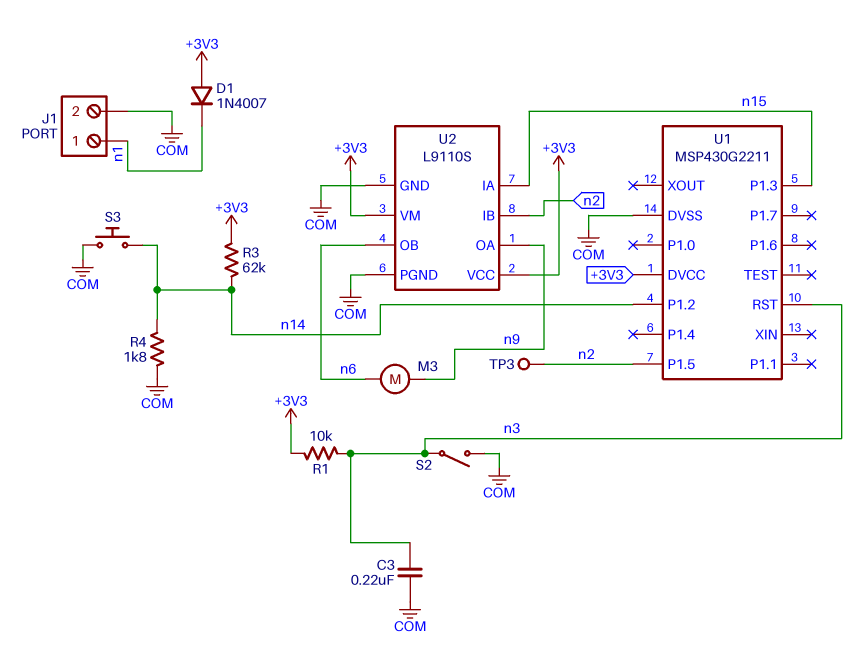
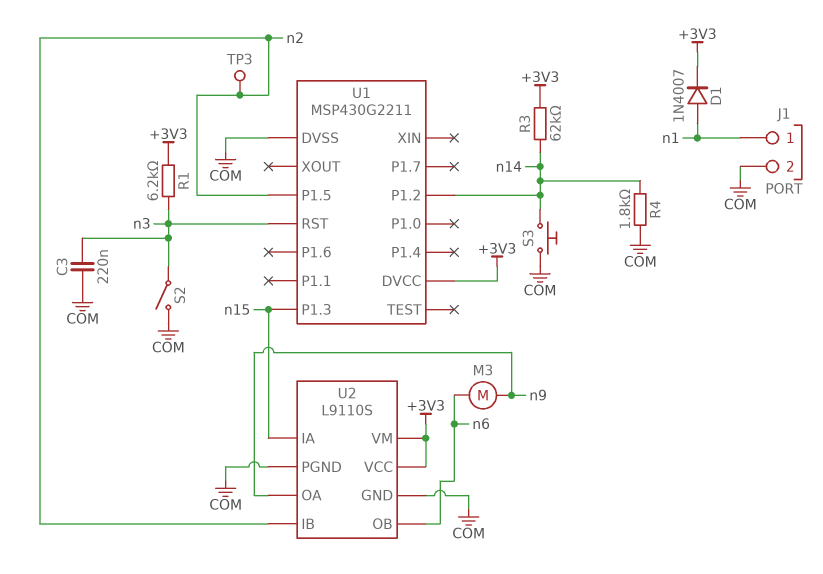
D1: diode 1N4007 (A +3V3, K n1) -> diode 1N4007 (A n1, K +3V3)
R1: 10k (+3V3, n3) -> 6.2k (+3V3, n3)

